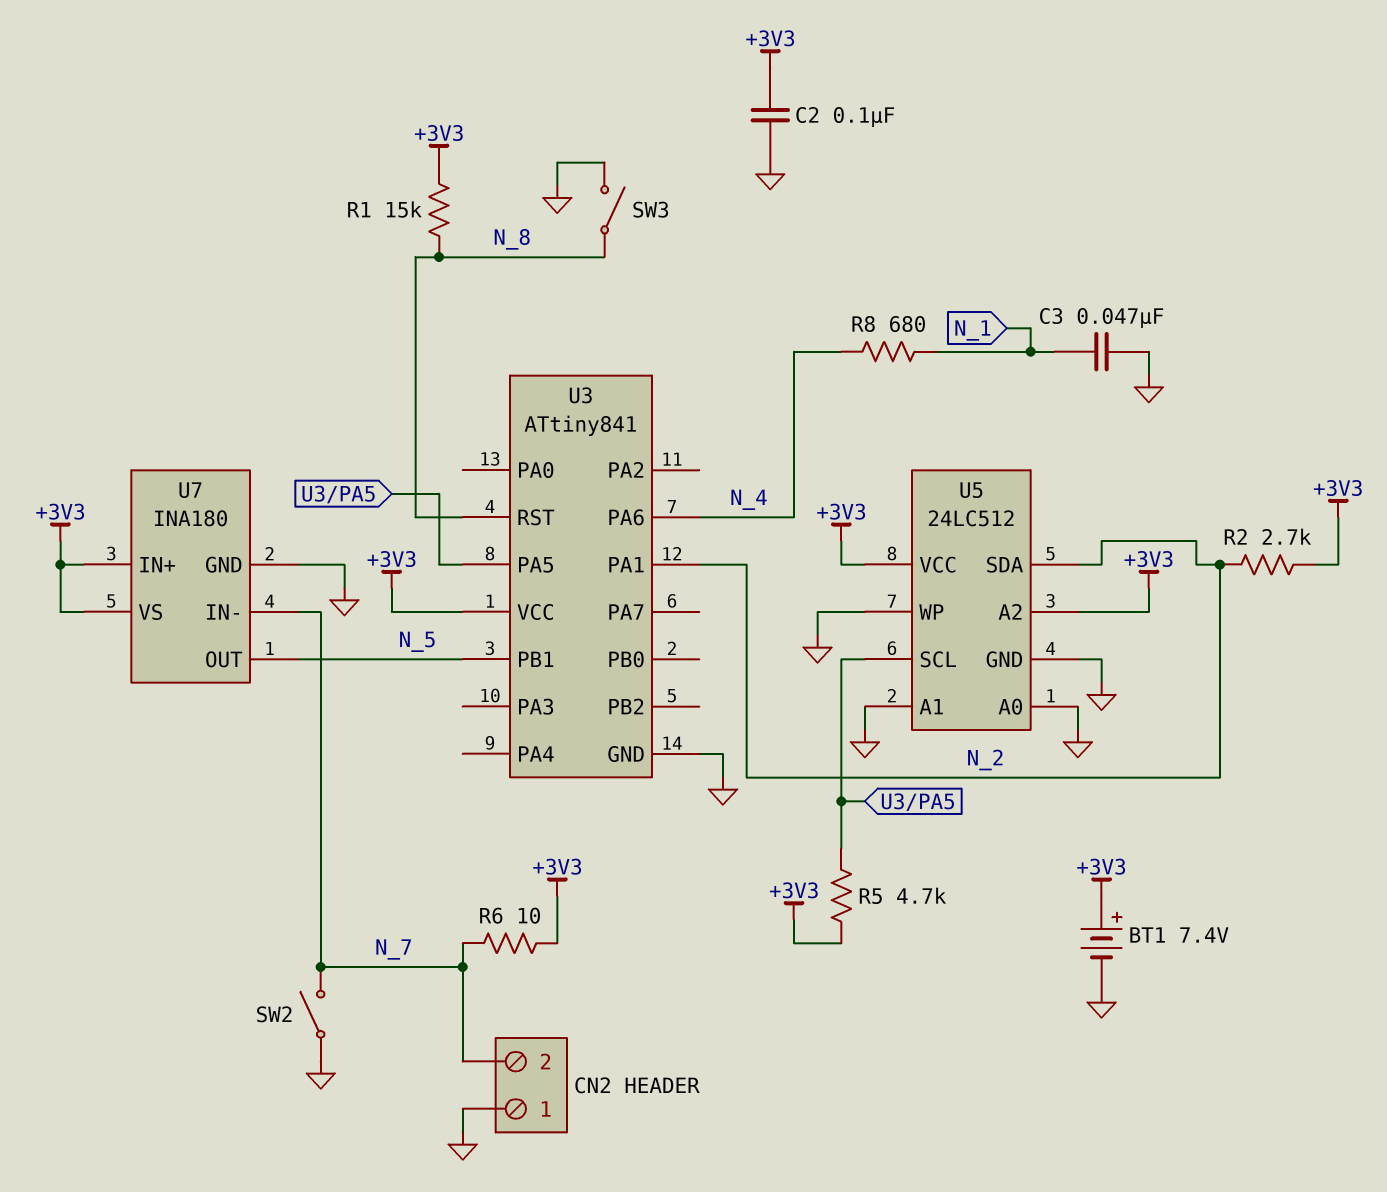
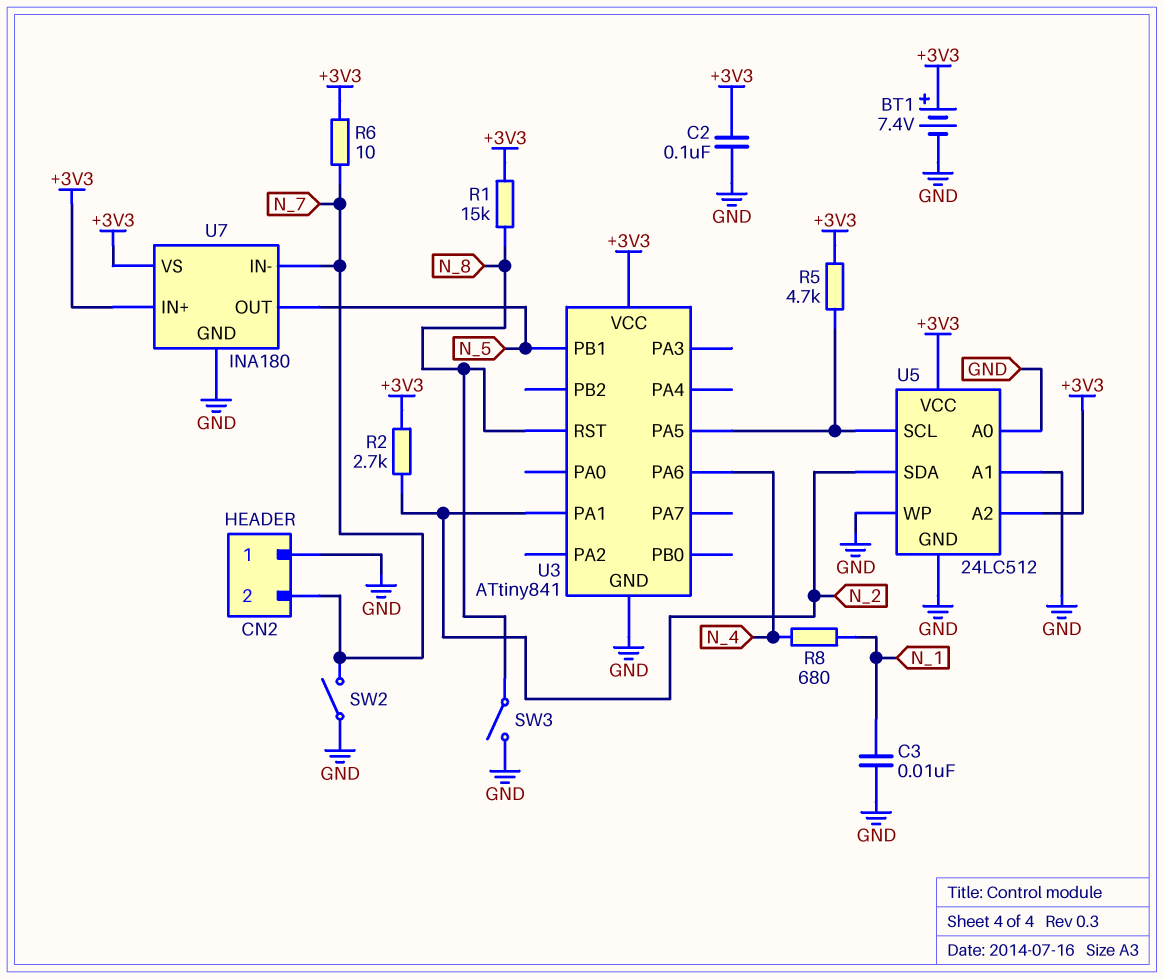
C3: 47nF (GND, N_1) -> 10nF (GND, N_1)

